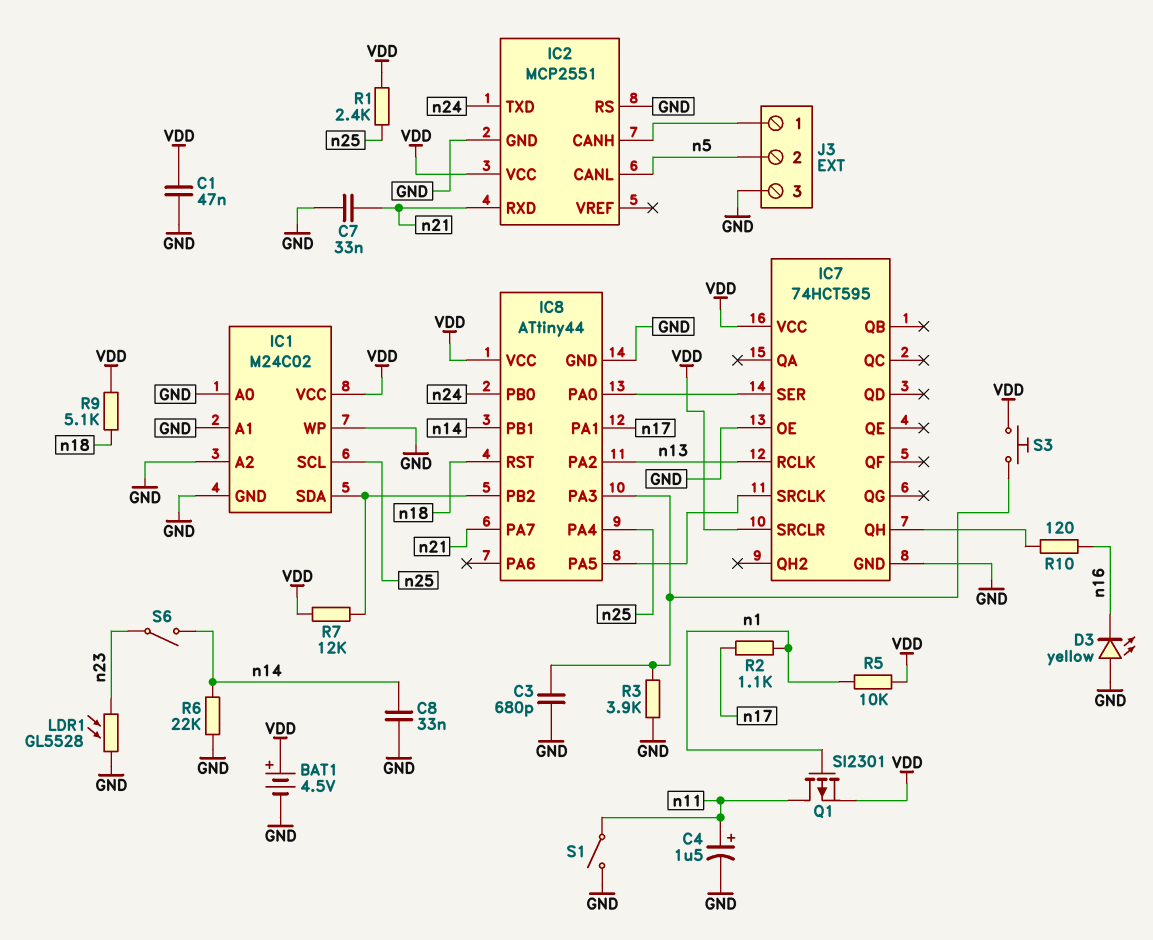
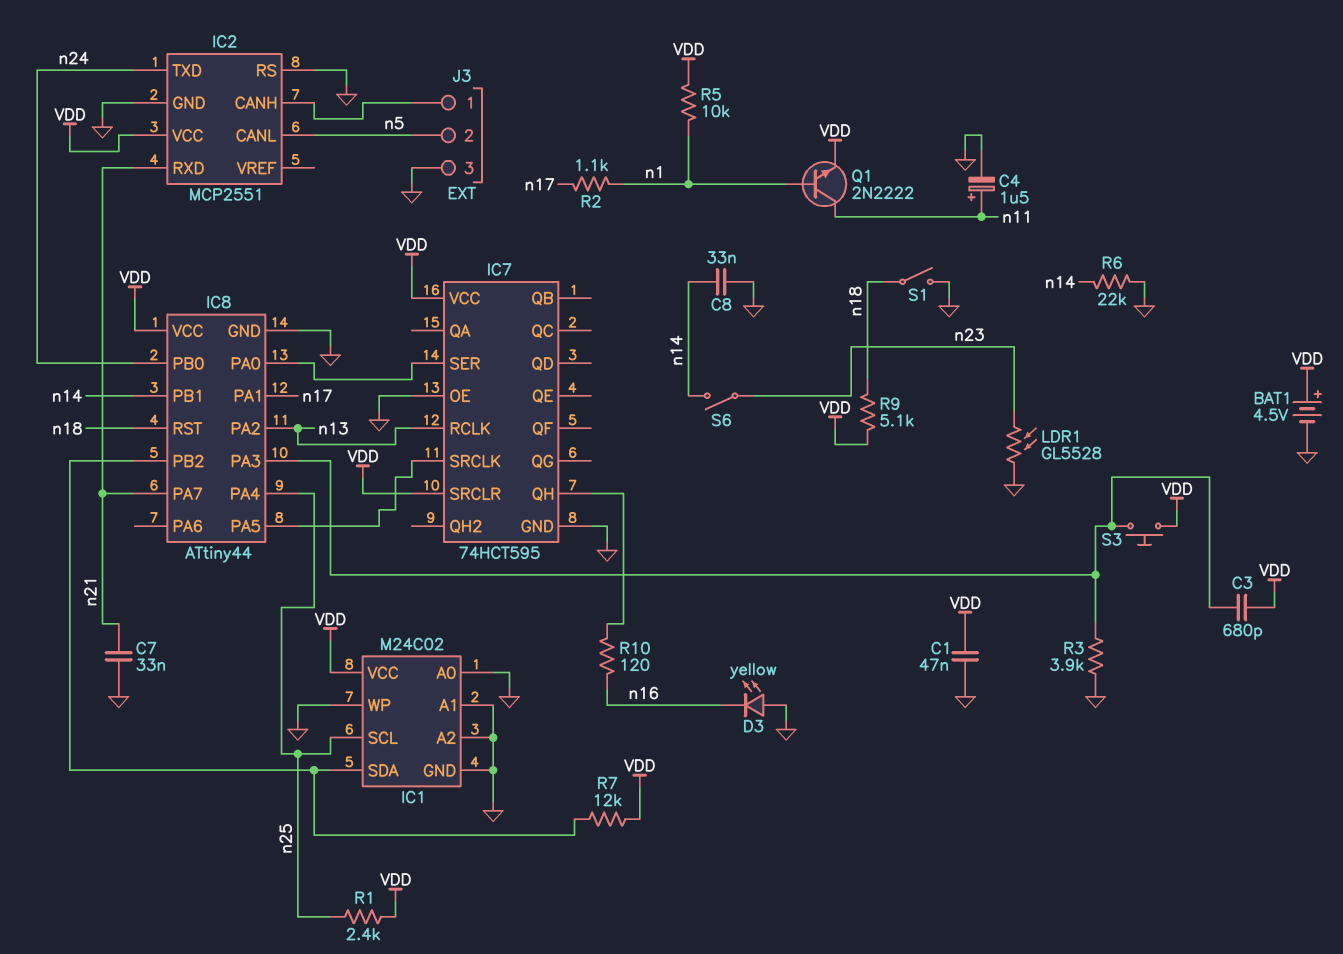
C3: 680pF (GND, IC8/PA3) -> 680pF (IC8/PA3, VDD)
Q1: PMOS SI2301 (G n1, D n11, S VDD) -> NPN 2N2222 (B n1, C n11, E VDD)
S1: switch (GND, n11) -> switch (GND, n18)

